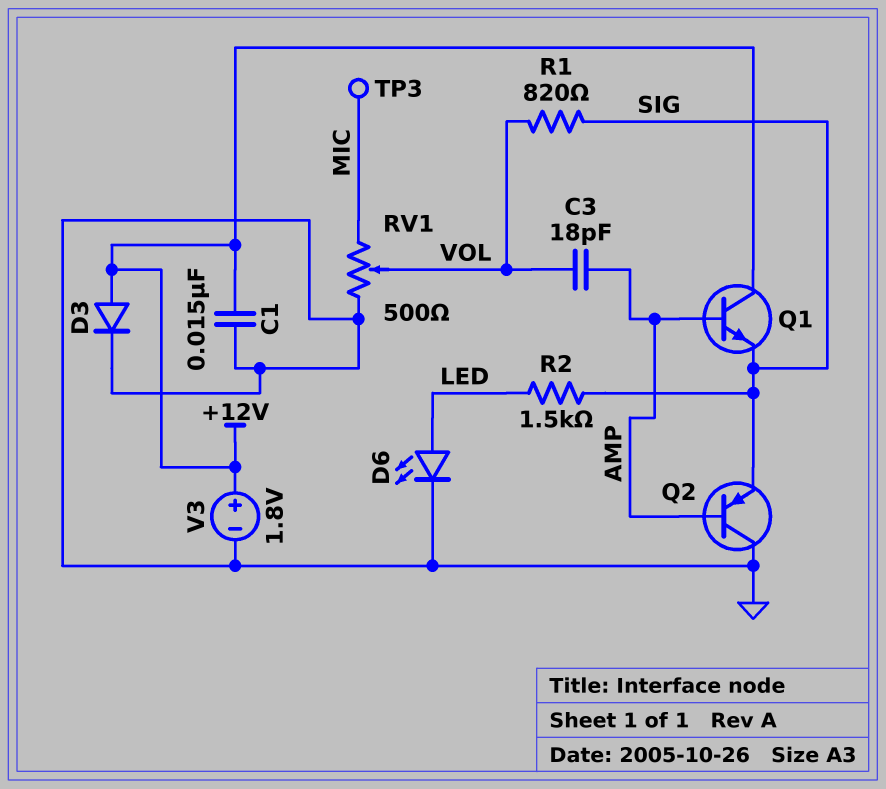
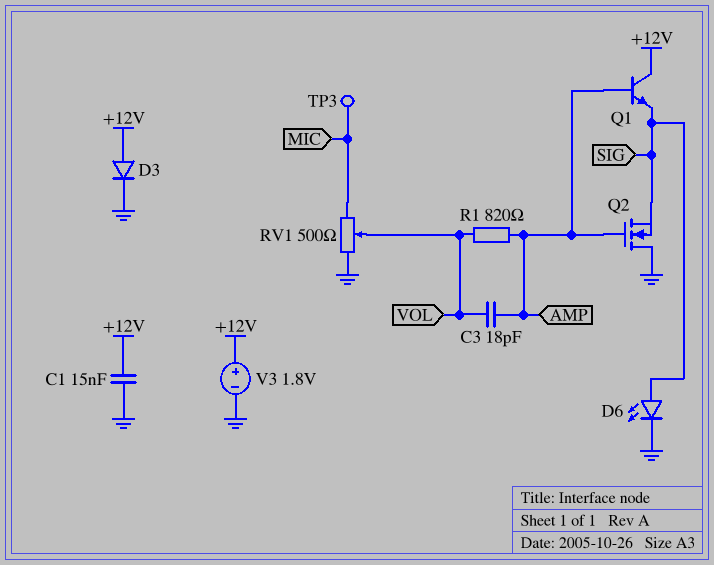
D6: LED (A LED, K GND) -> LED (A SIG, K GND)
Q2: PNP (B AMP, C GND, E SIG) -> NMOS (G AMP, D GND, S SIG)
R1: 820 (SIG, VOL) -> 820 (AMP, VOL)
R2: 1.5k (LED, SIG) -> none

